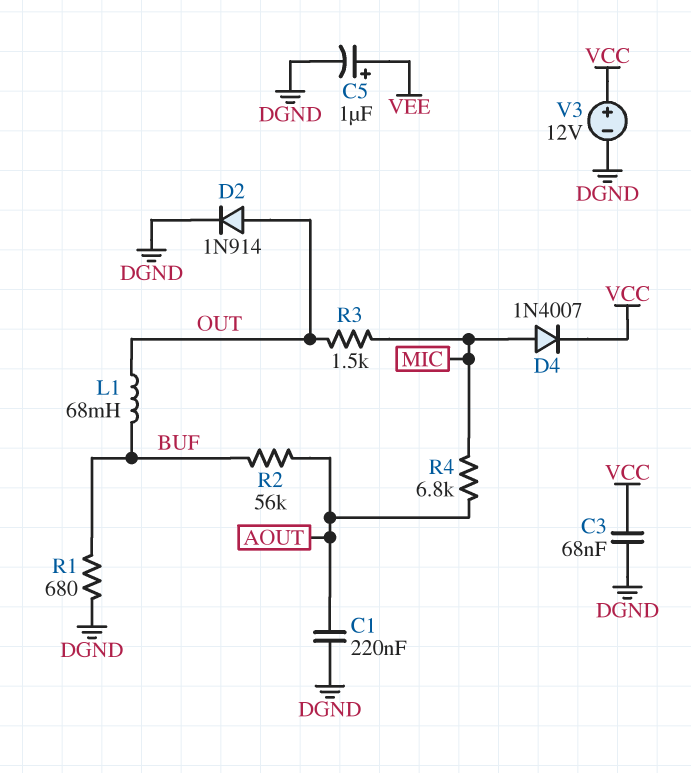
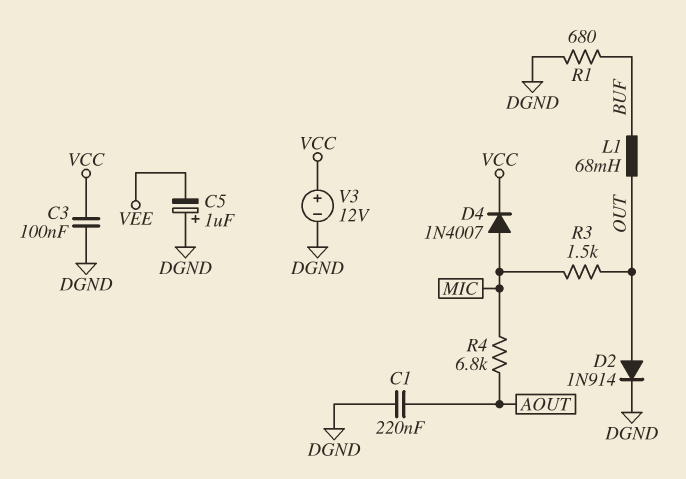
C3: 68nF (DGND, VCC) -> 100nF (DGND, VCC)
C5: 1uF (plus VEE, minus DGND) -> 1uF (plus DGND, minus VEE)
R2: 56k (AOUT, BUF) -> none

